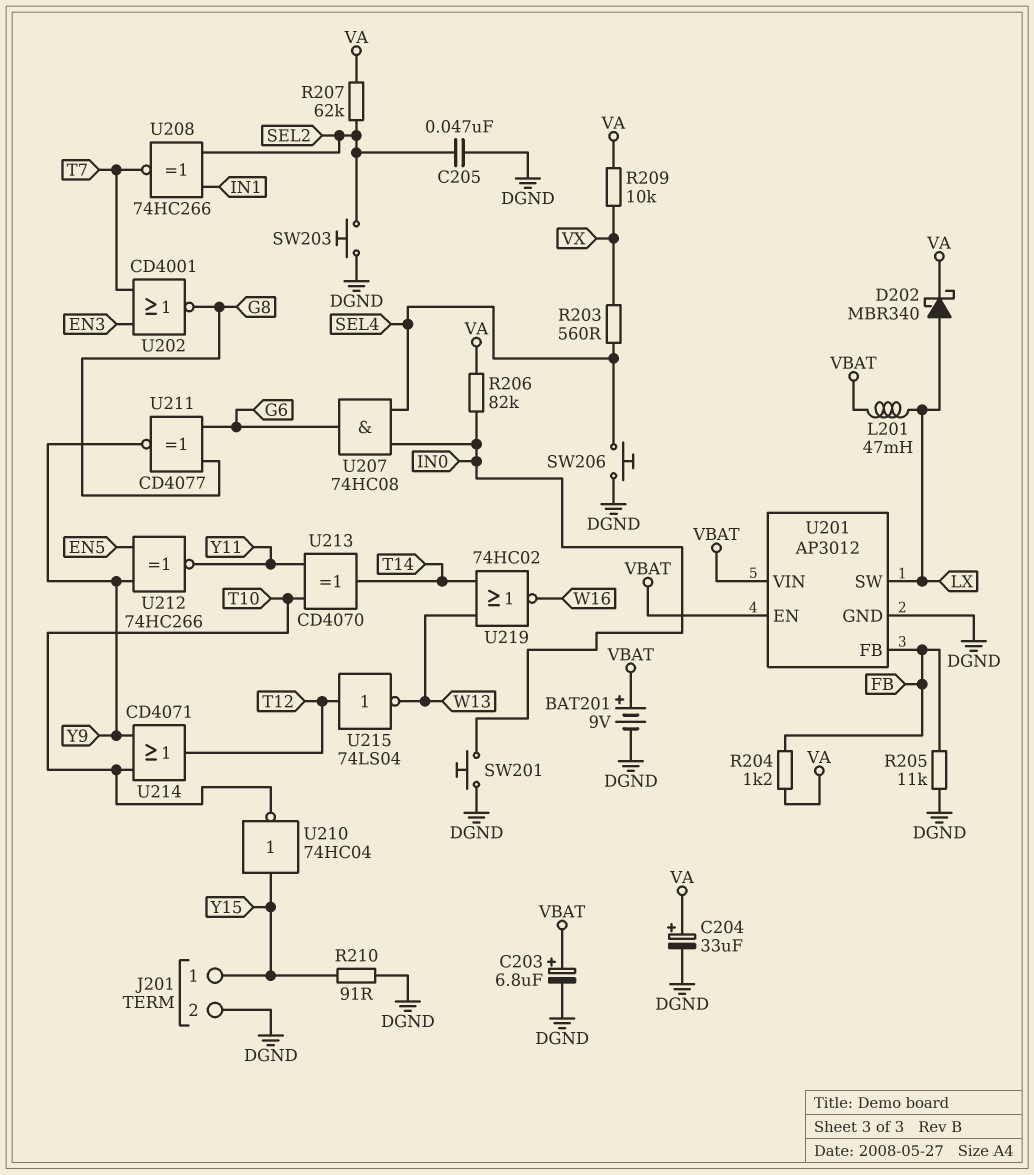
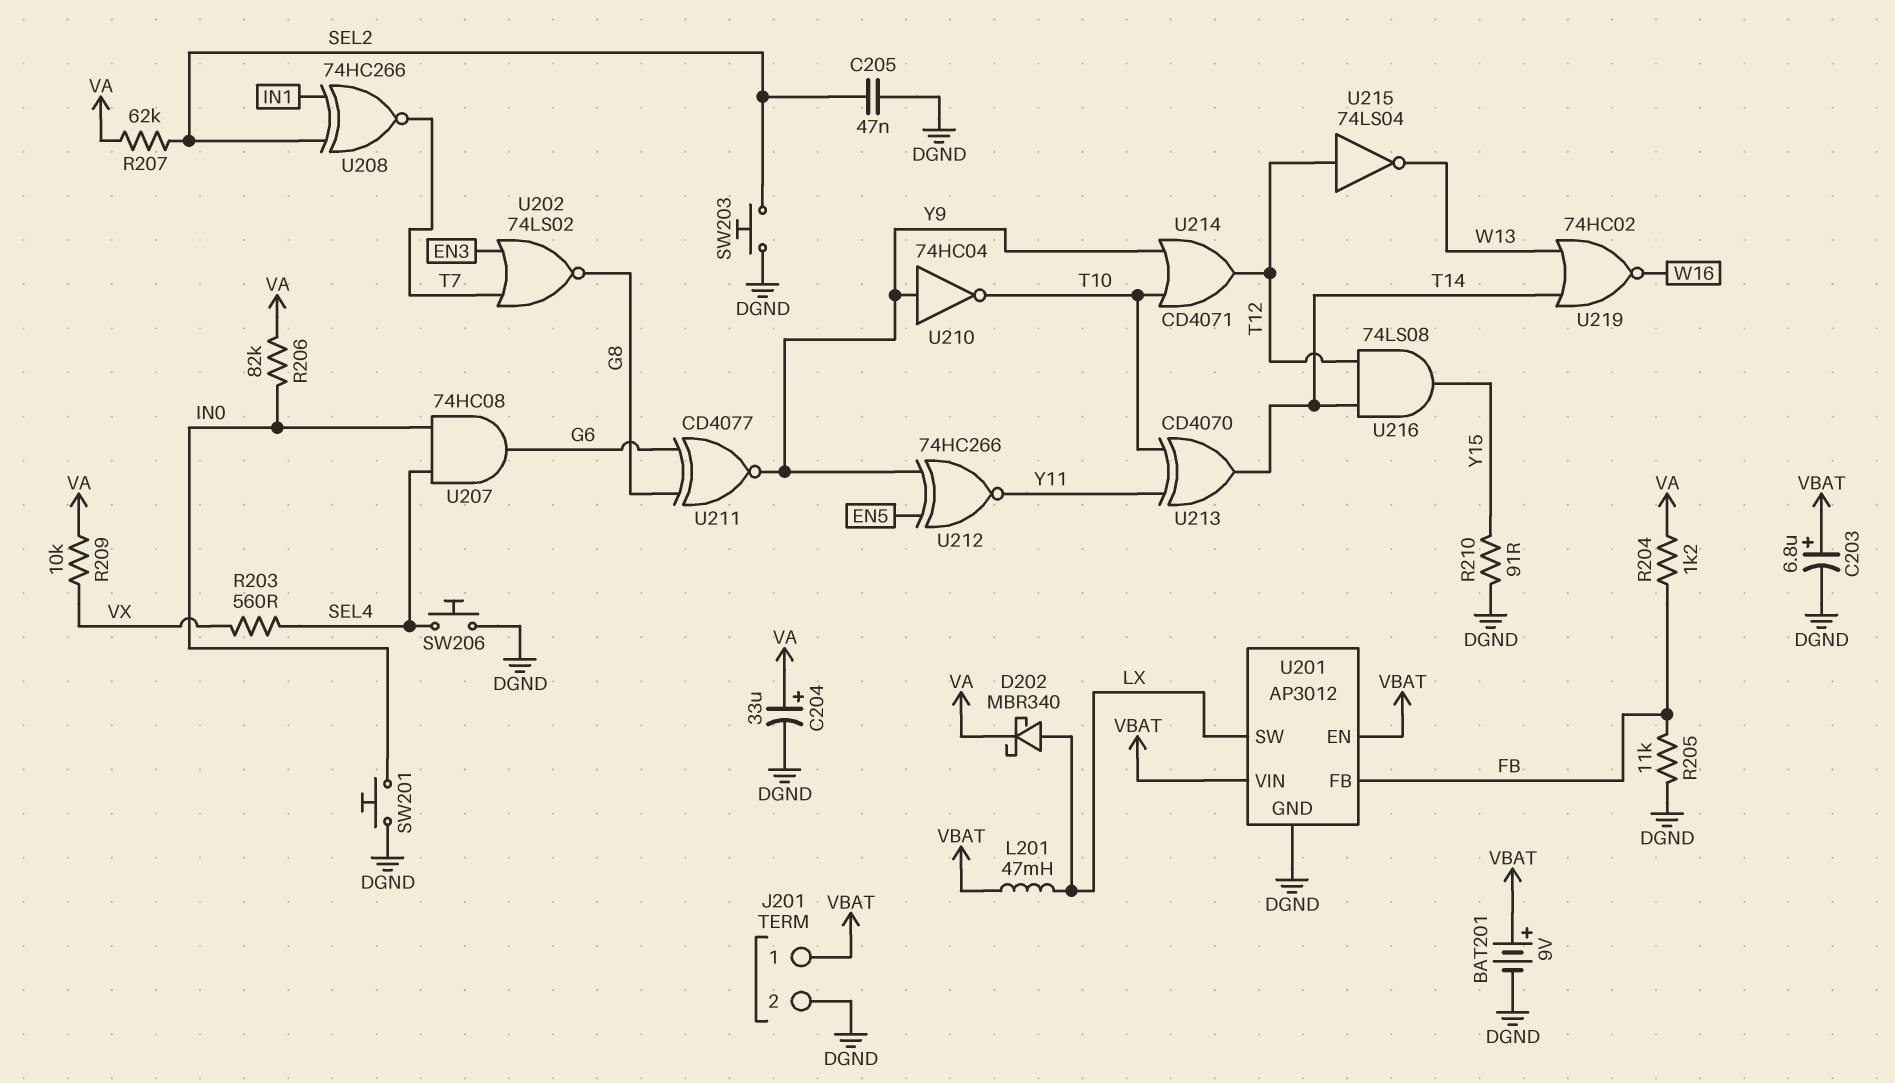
J201 pin 1: Y15 -> VBAT
U202: NOR CD4001 (in EN3, in T7, out G8) -> NOR 74LS02 (in EN3, in T7, out G8)
U210: NOT 74HC04 (in Y15, out T10) -> NOT 74HC04 (in Y9, out T10)
U216: none -> AND 74LS08 (in T12, in T14, out Y15)

